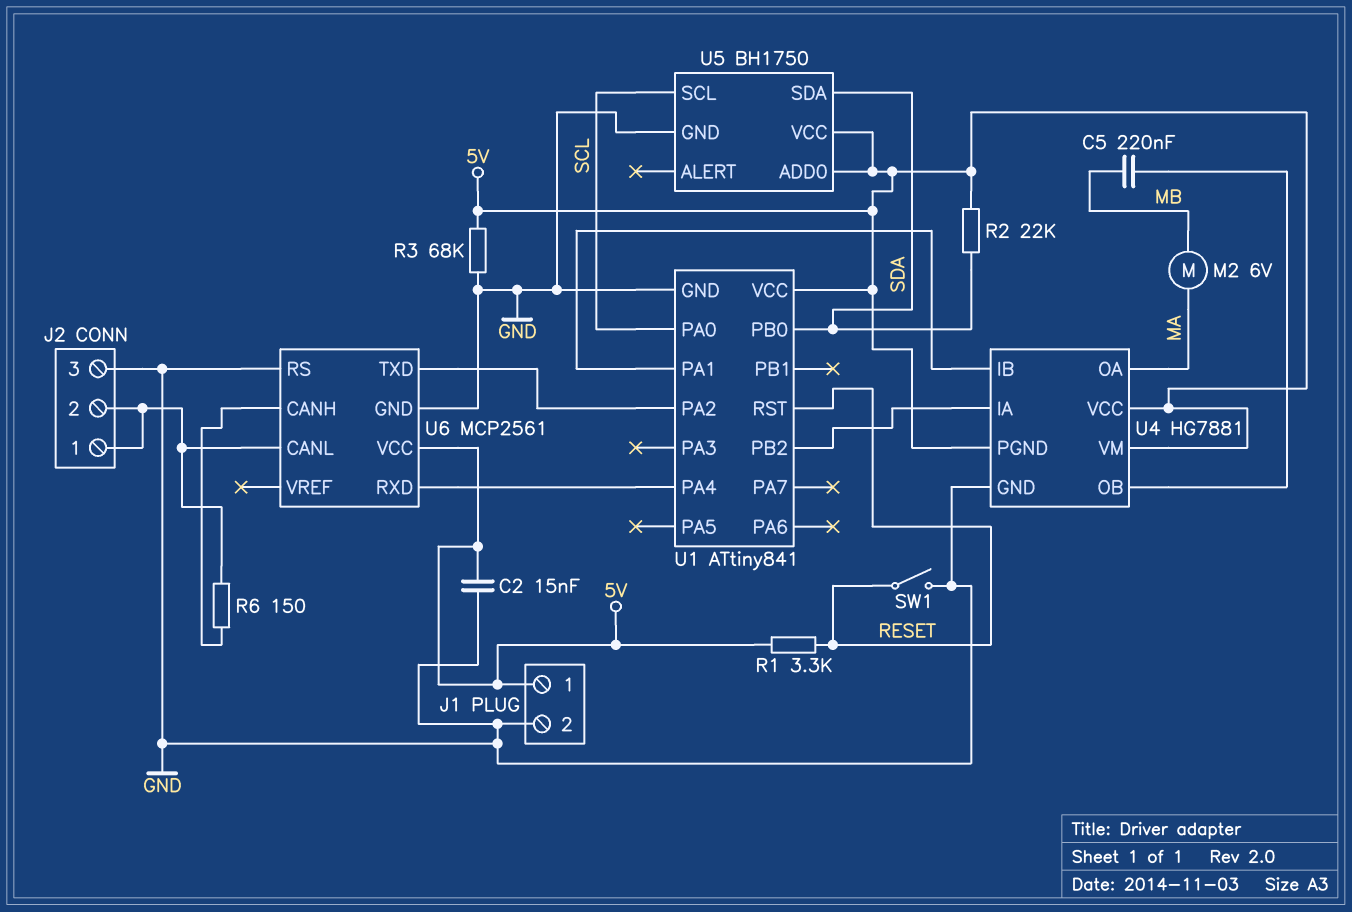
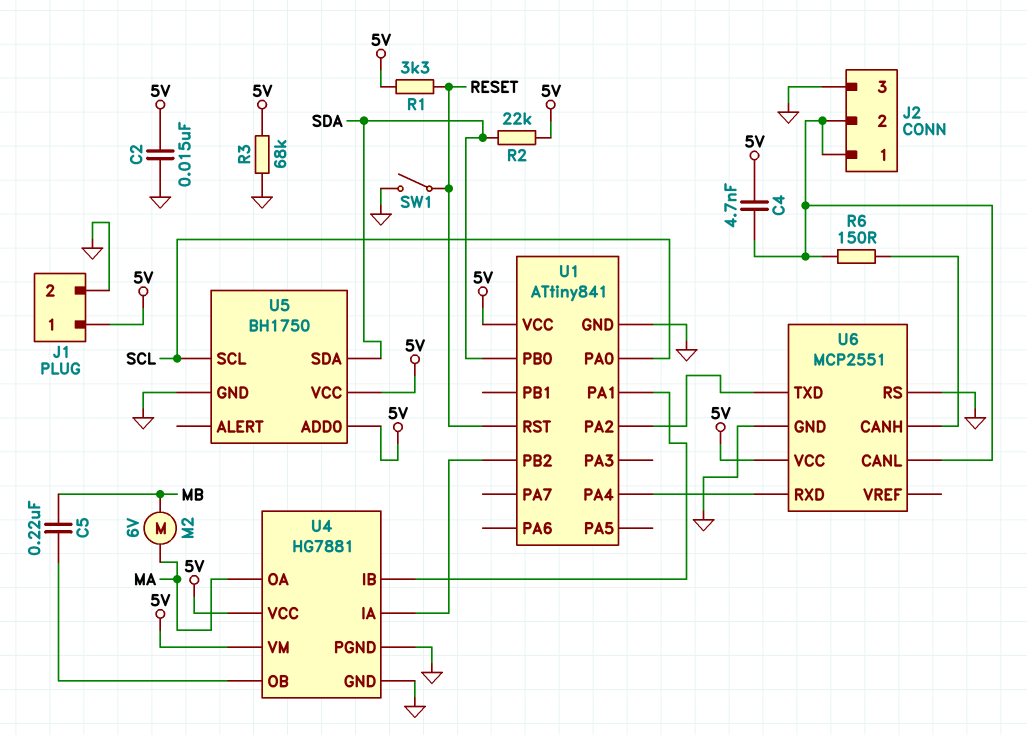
C4: none -> 4.7nF (5V, J2/1)
U4 pin PGND: 5V -> GND
U6: MCP2561 -> MCP2551

